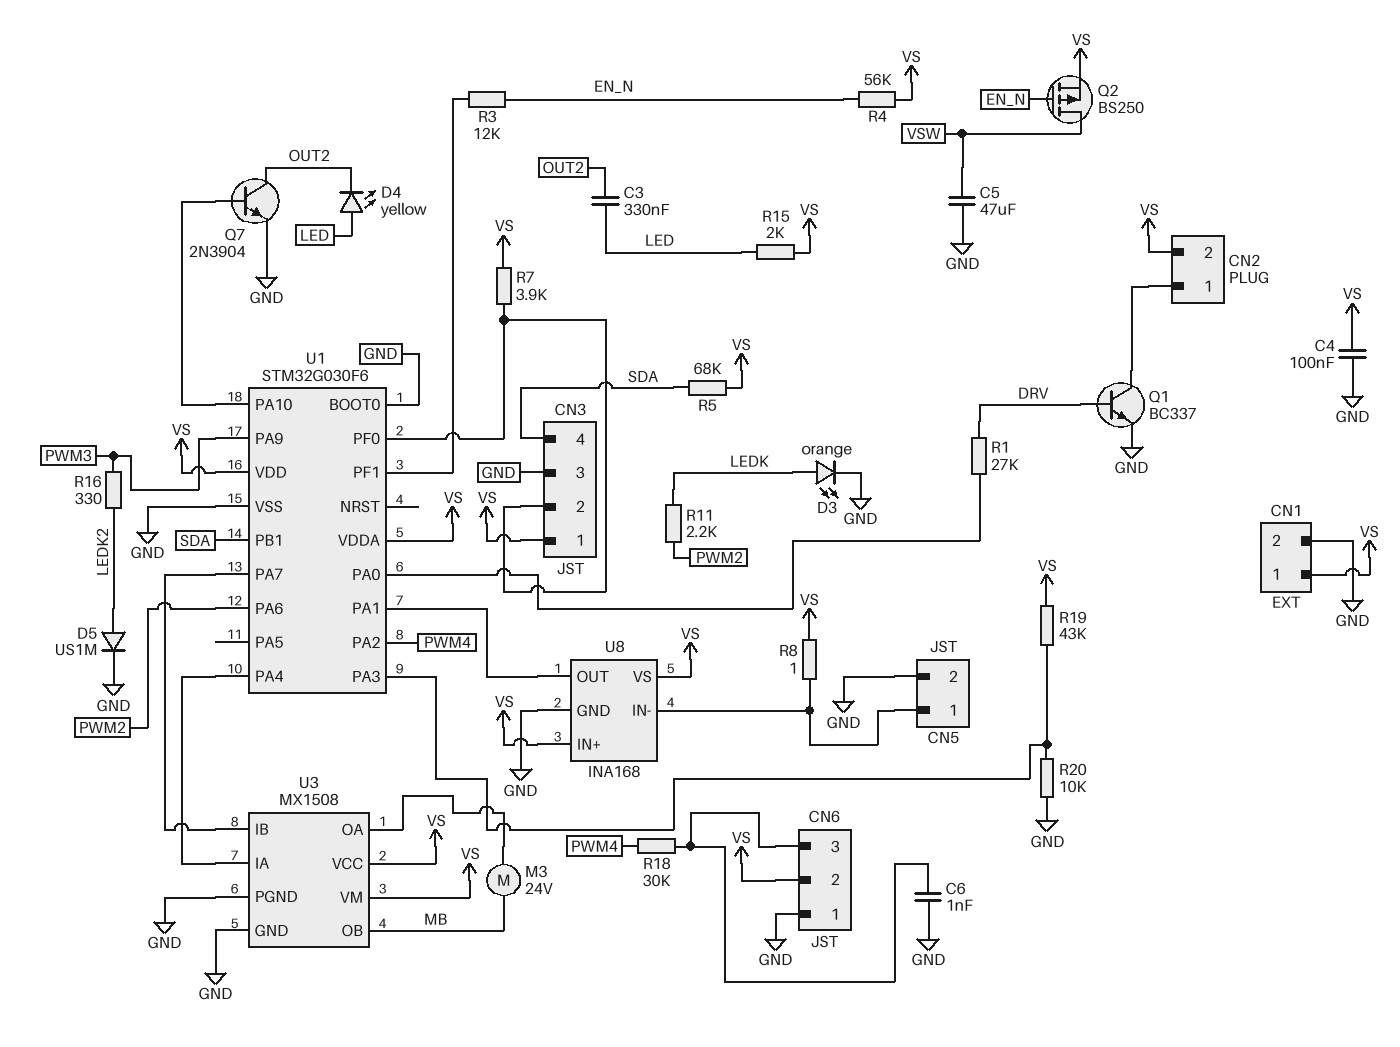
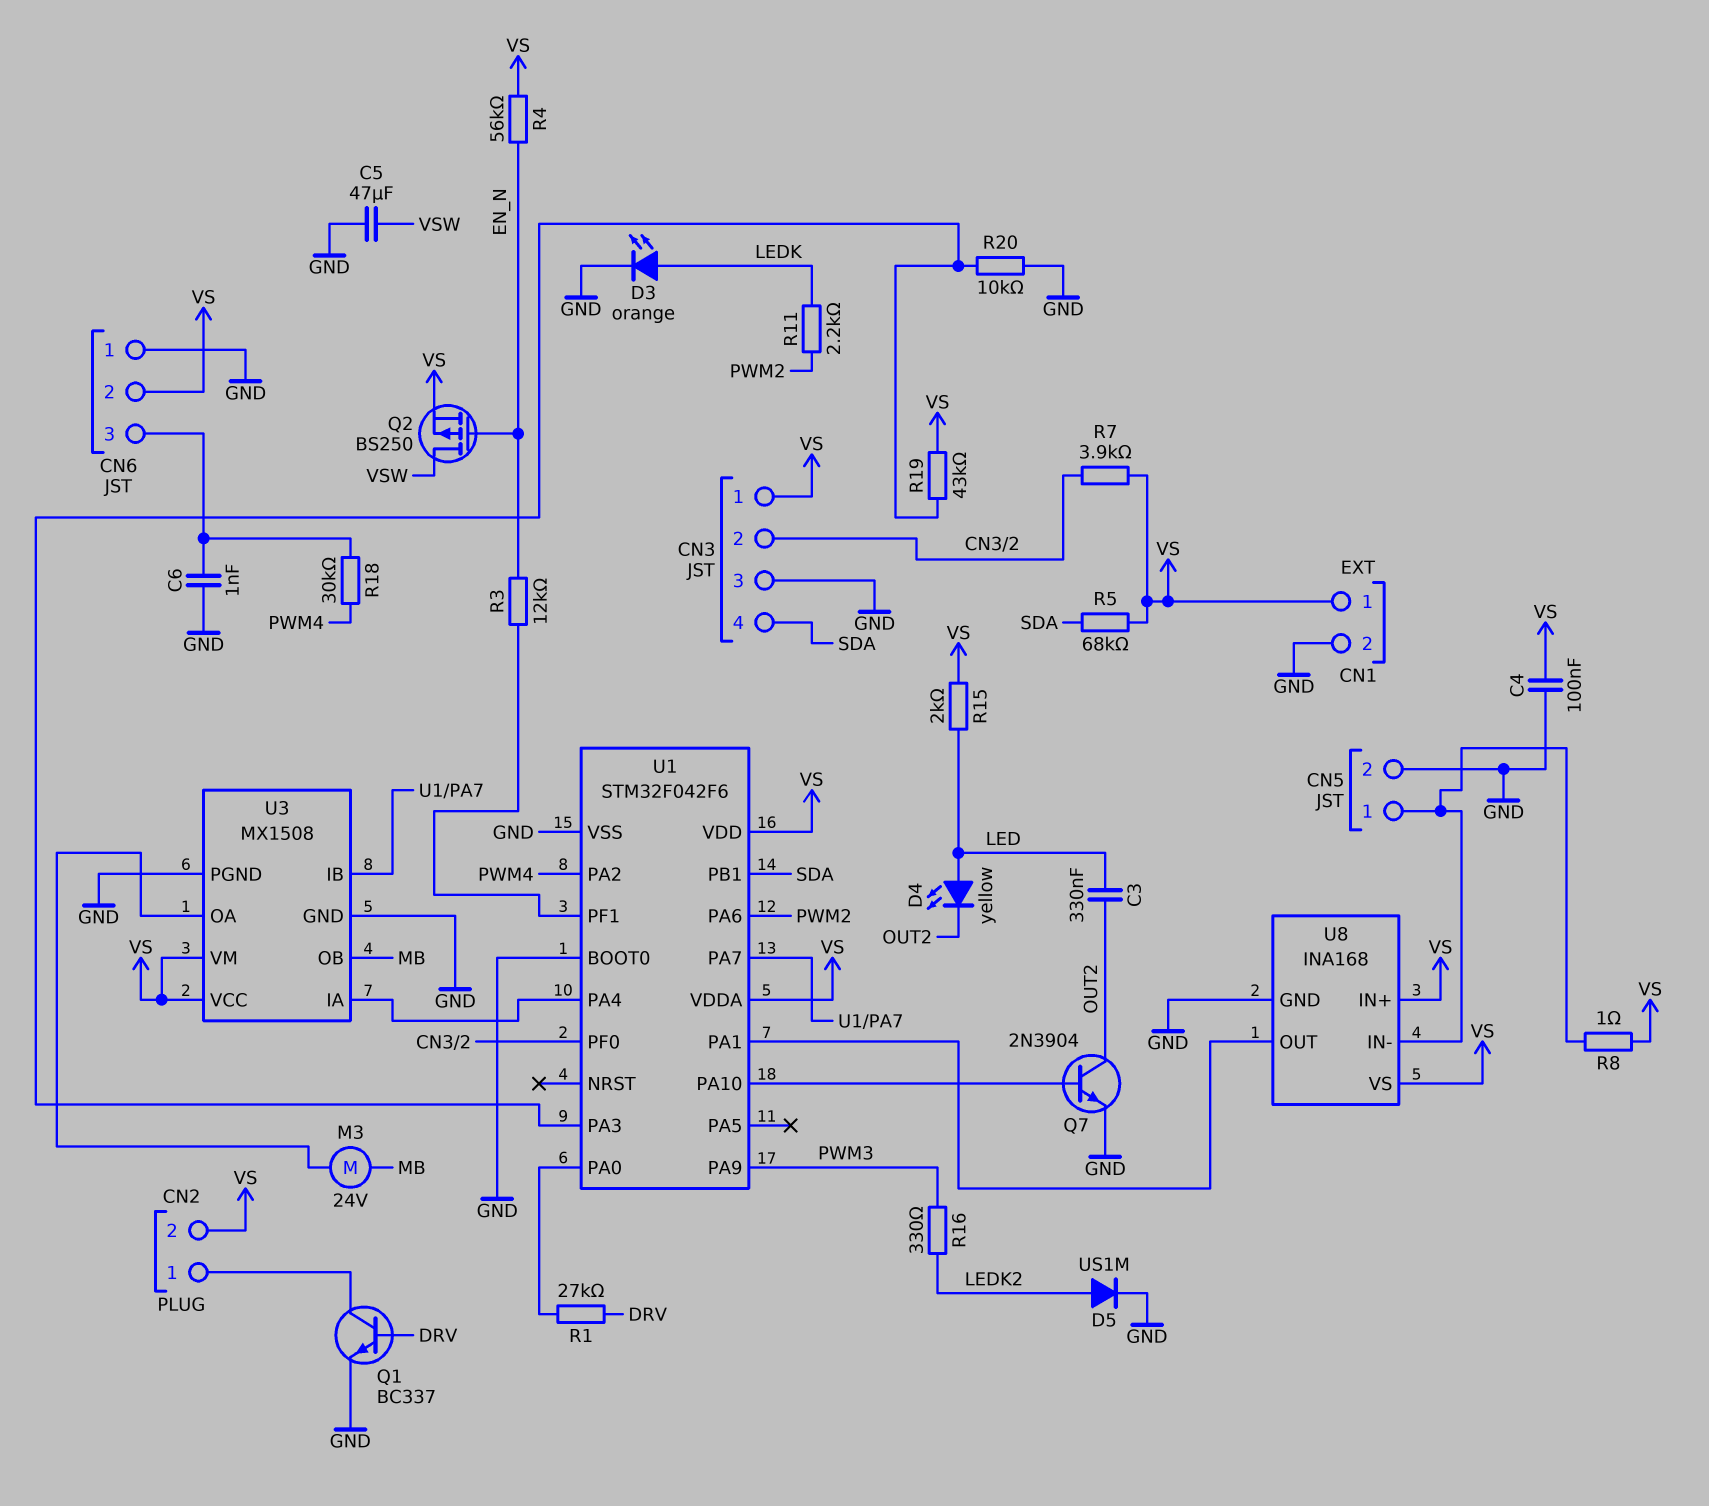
U1: STM32G030F6 -> STM32F042F6

